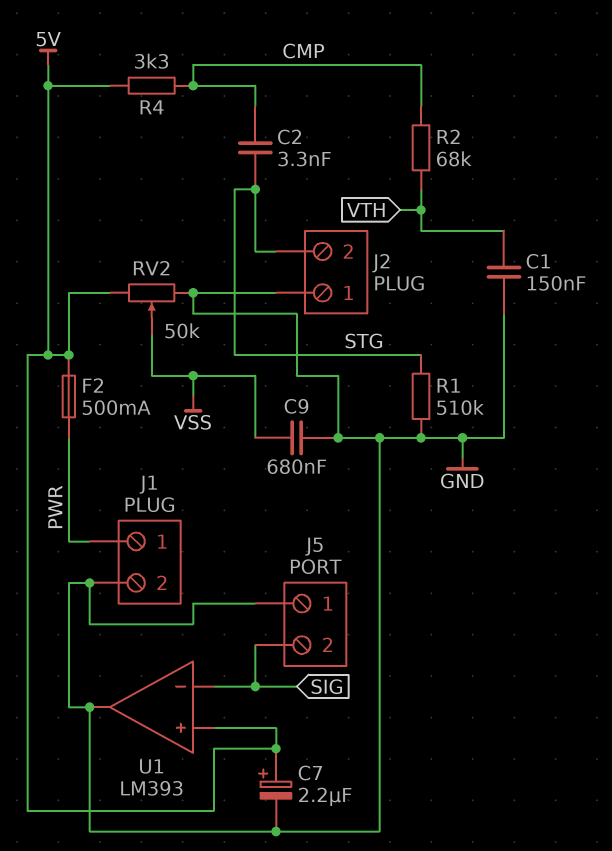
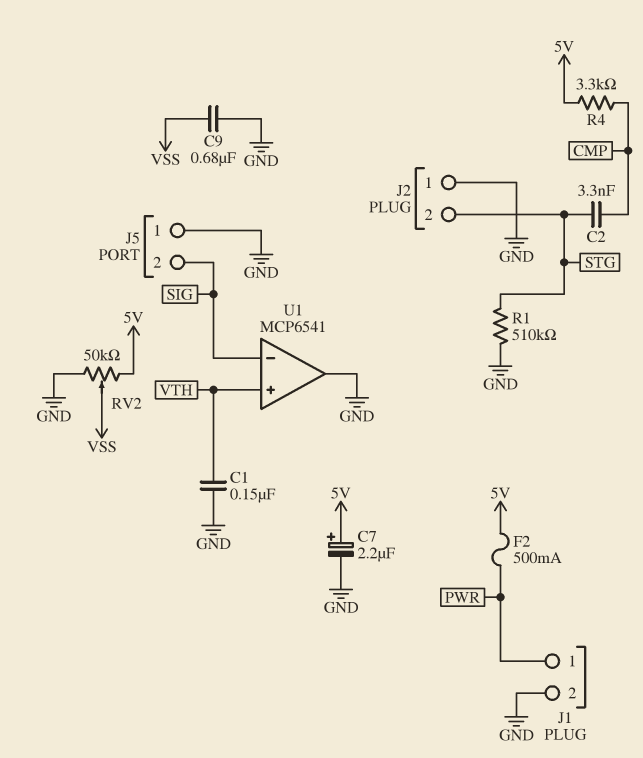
R2: 68k (CMP, VTH) -> none
U1: LM393 -> MCP6541
U1 pin in+: 5V -> VTH

